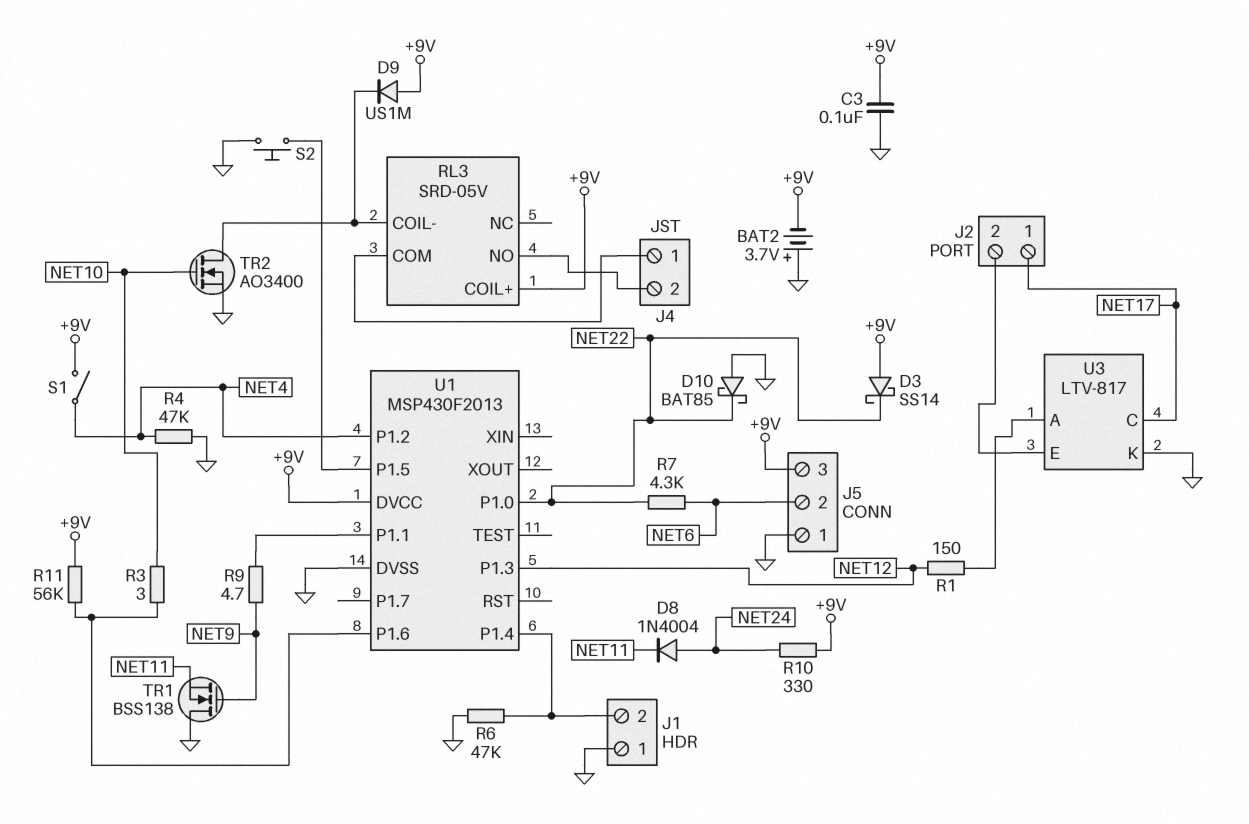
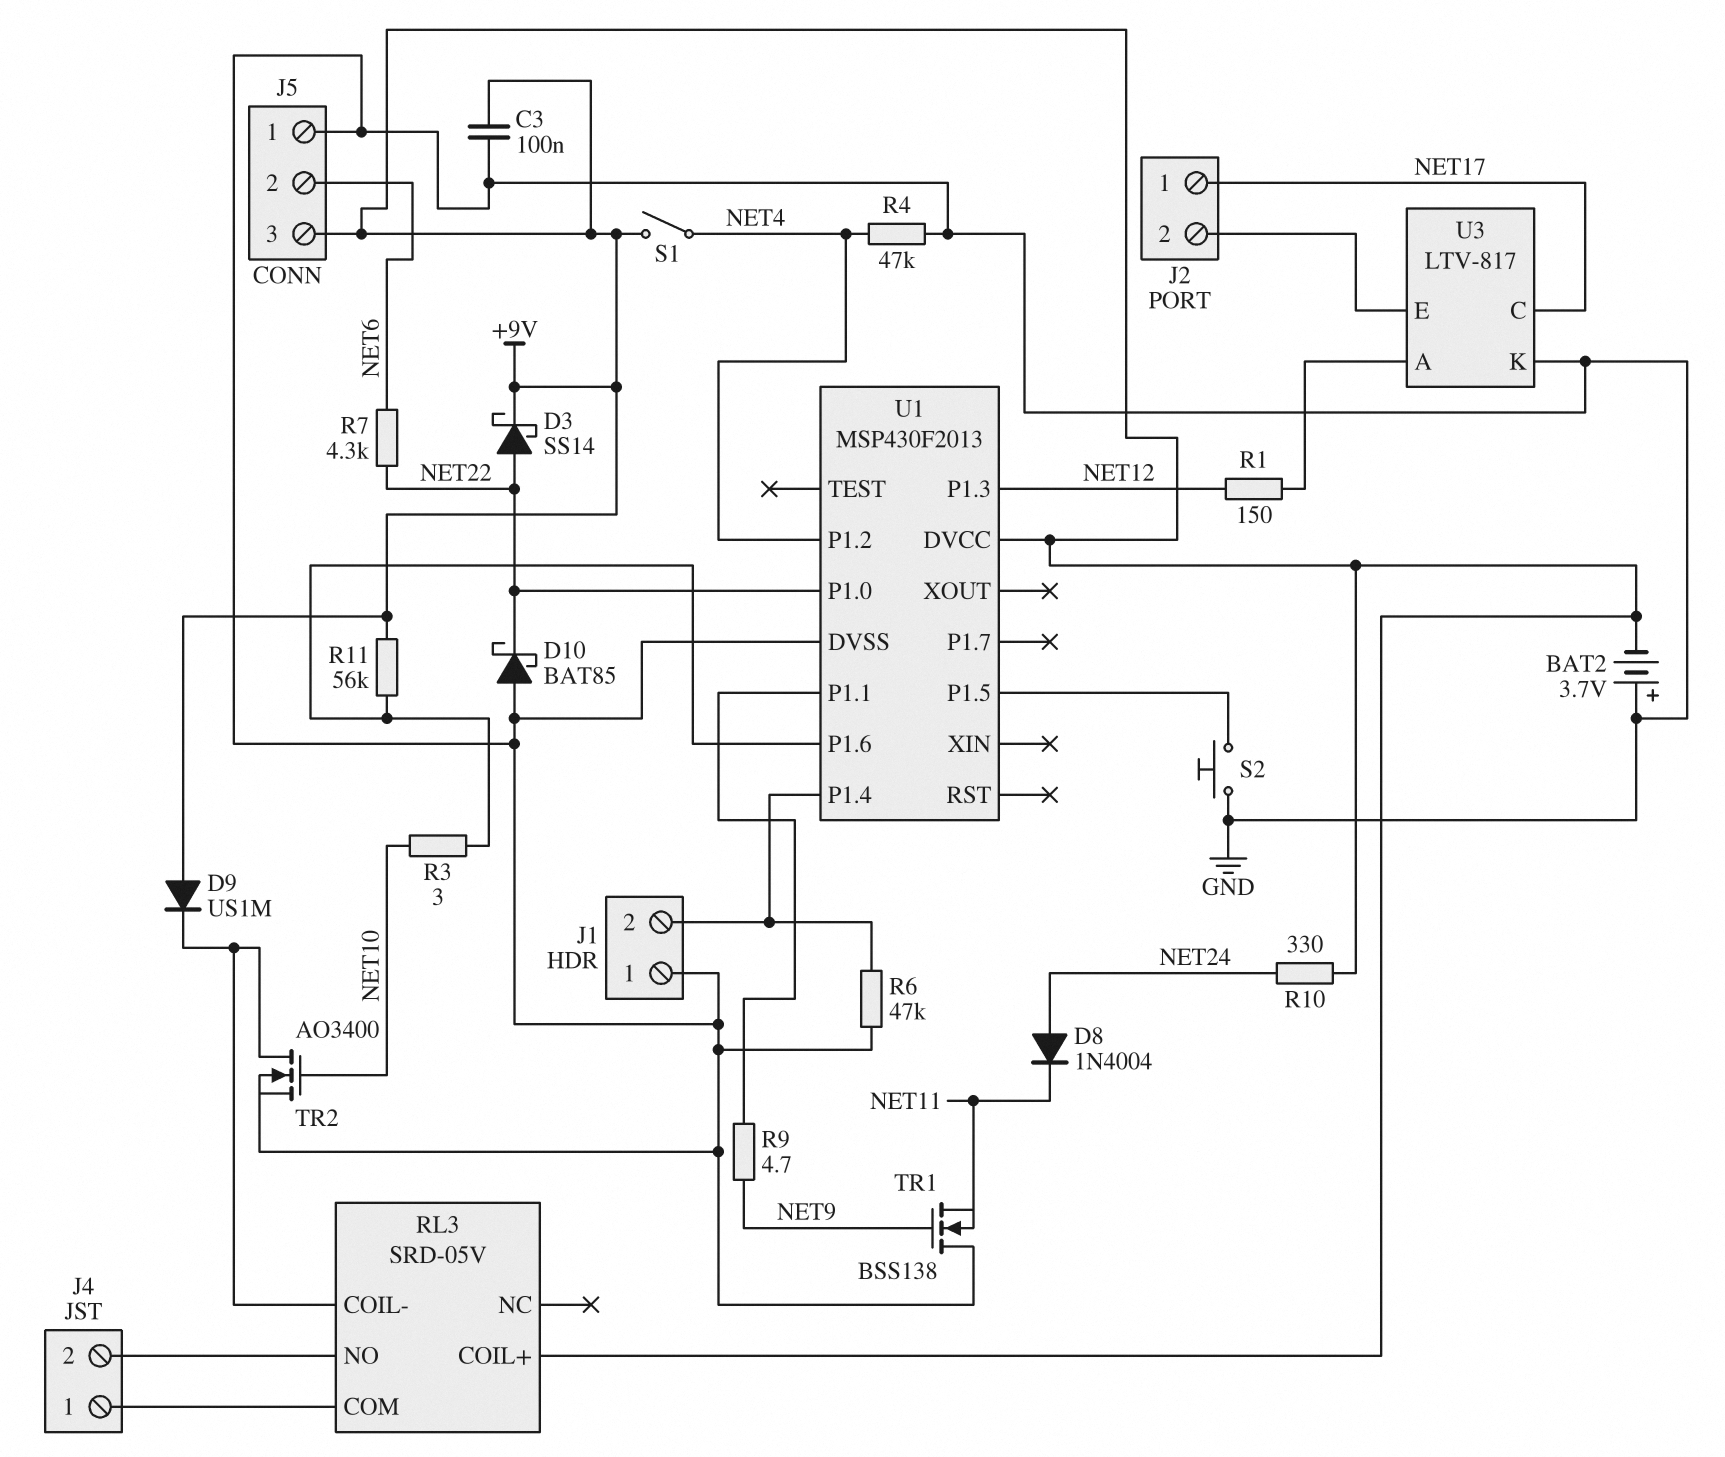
D3: schottky SS14 (A +9V, K NET22) -> schottky SS14 (A NET22, K +9V)

